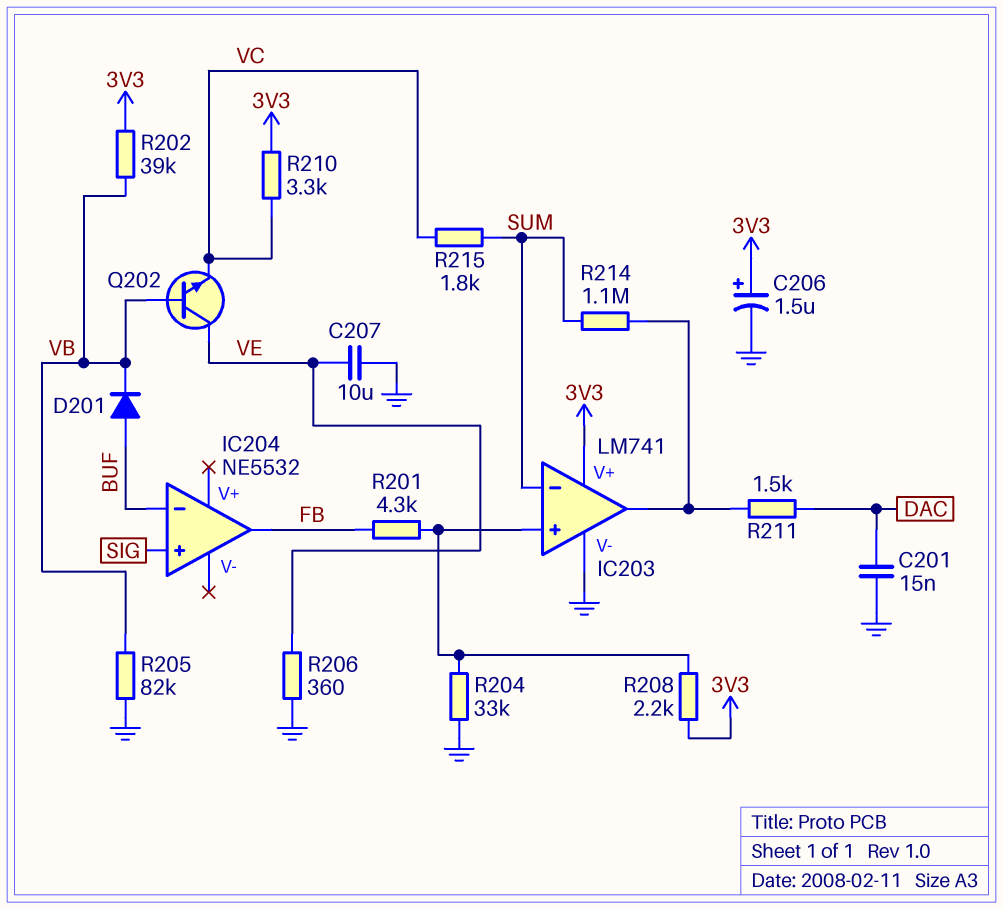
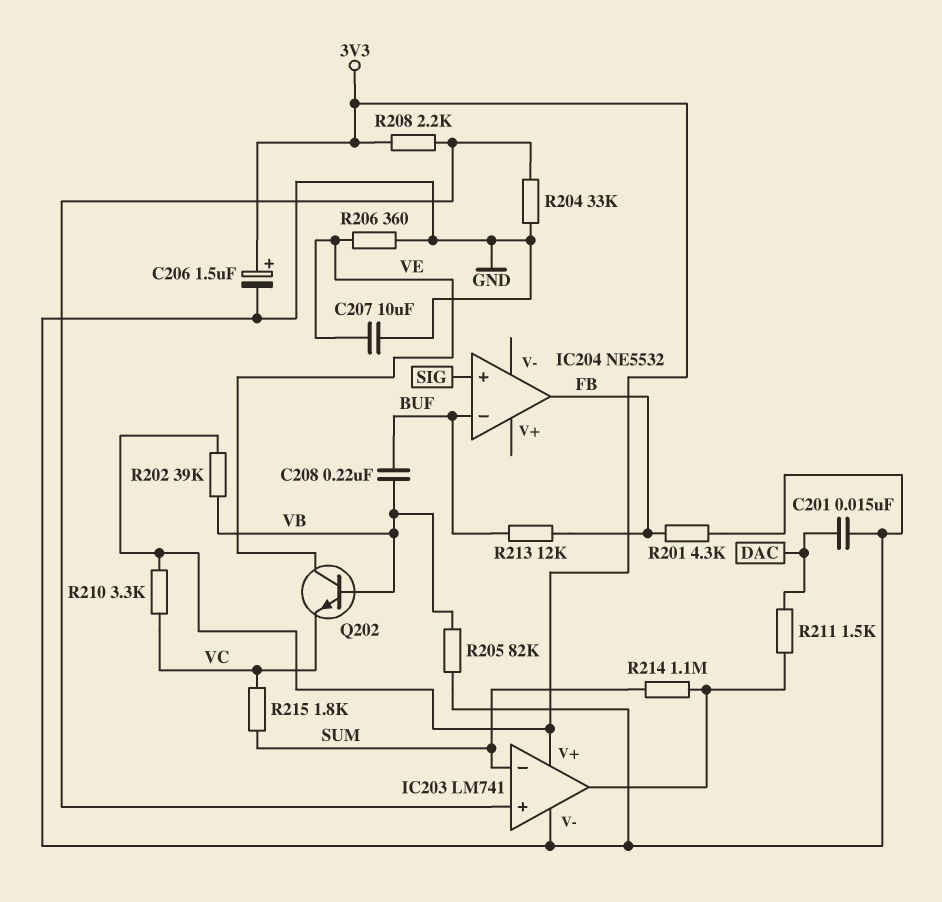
C208: none -> 220nF (BUF, VB)
D201: diode (A BUF, K VB) -> none
R201: 4.3k (FB, IC203/in+) -> 4.3k (FB, GND)
R213: none -> 12k (BUF, FB)

